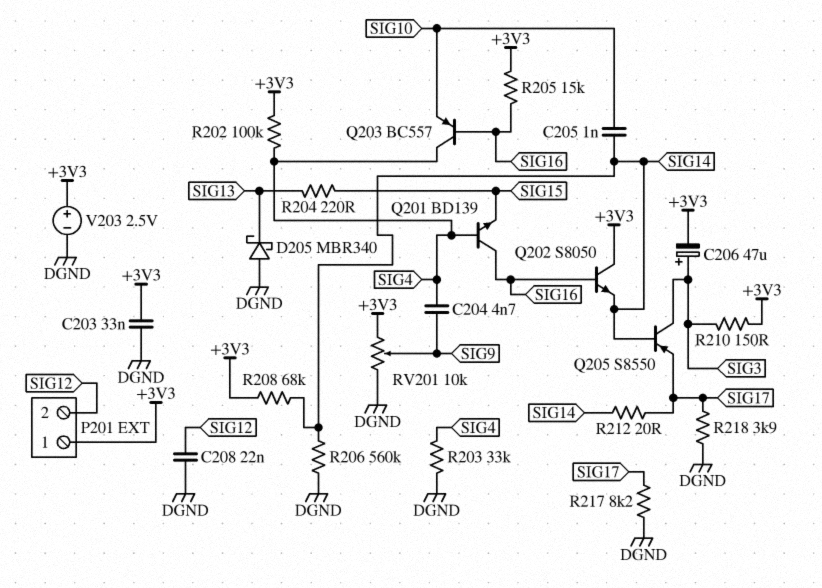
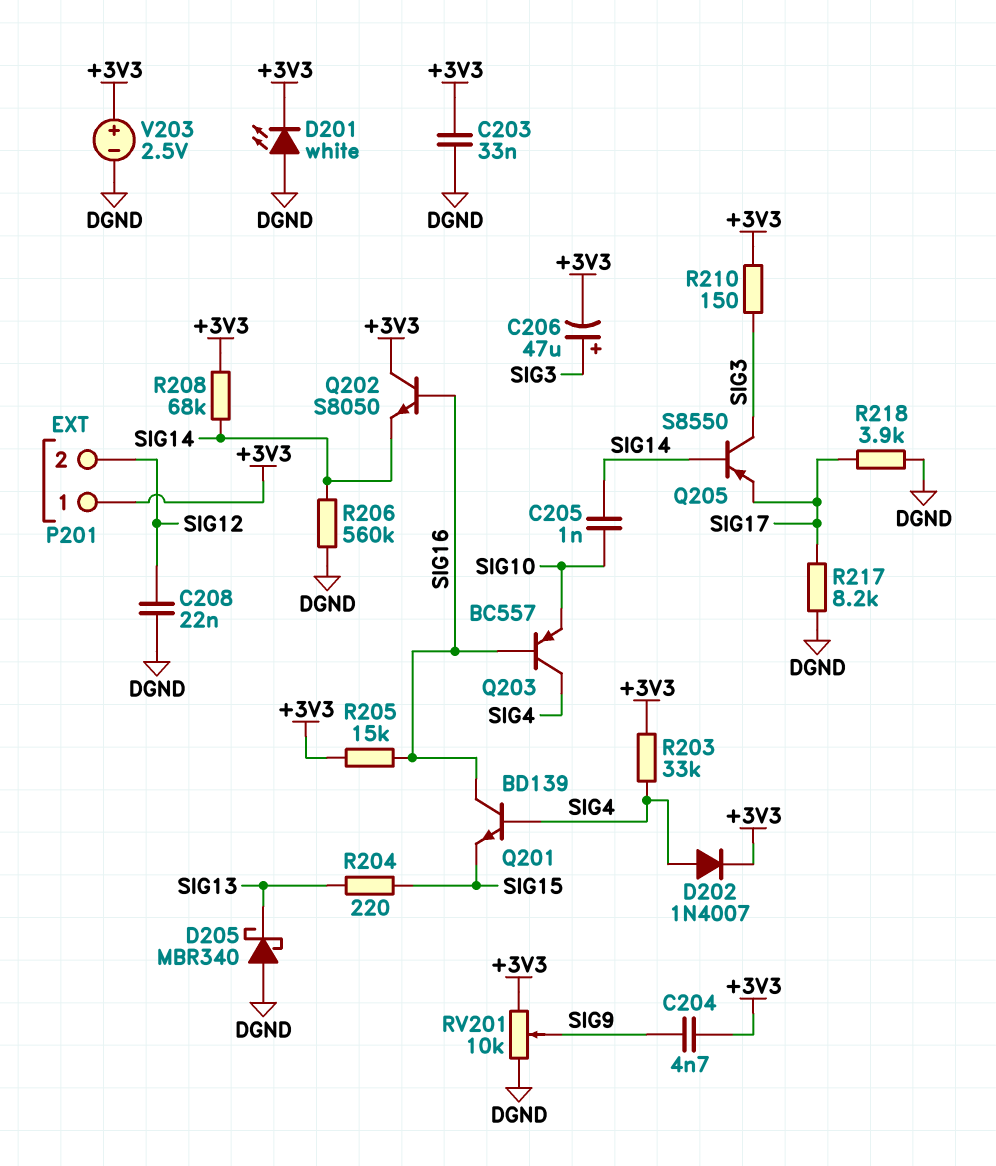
C204: 4.7nF (SIG4, SIG9) -> 4.7nF (+3V3, SIG9)
D201: none -> LED white (A DGND, K +3V3)
D202: none -> diode 1N4007 (A SIG4, K +3V3)
R202: 100k (+3V3, SIG4) -> none
R203: 33k (DGND, SIG4) -> 33k (+3V3, SIG4)
R212: 20 (SIG14, SIG17) -> none

